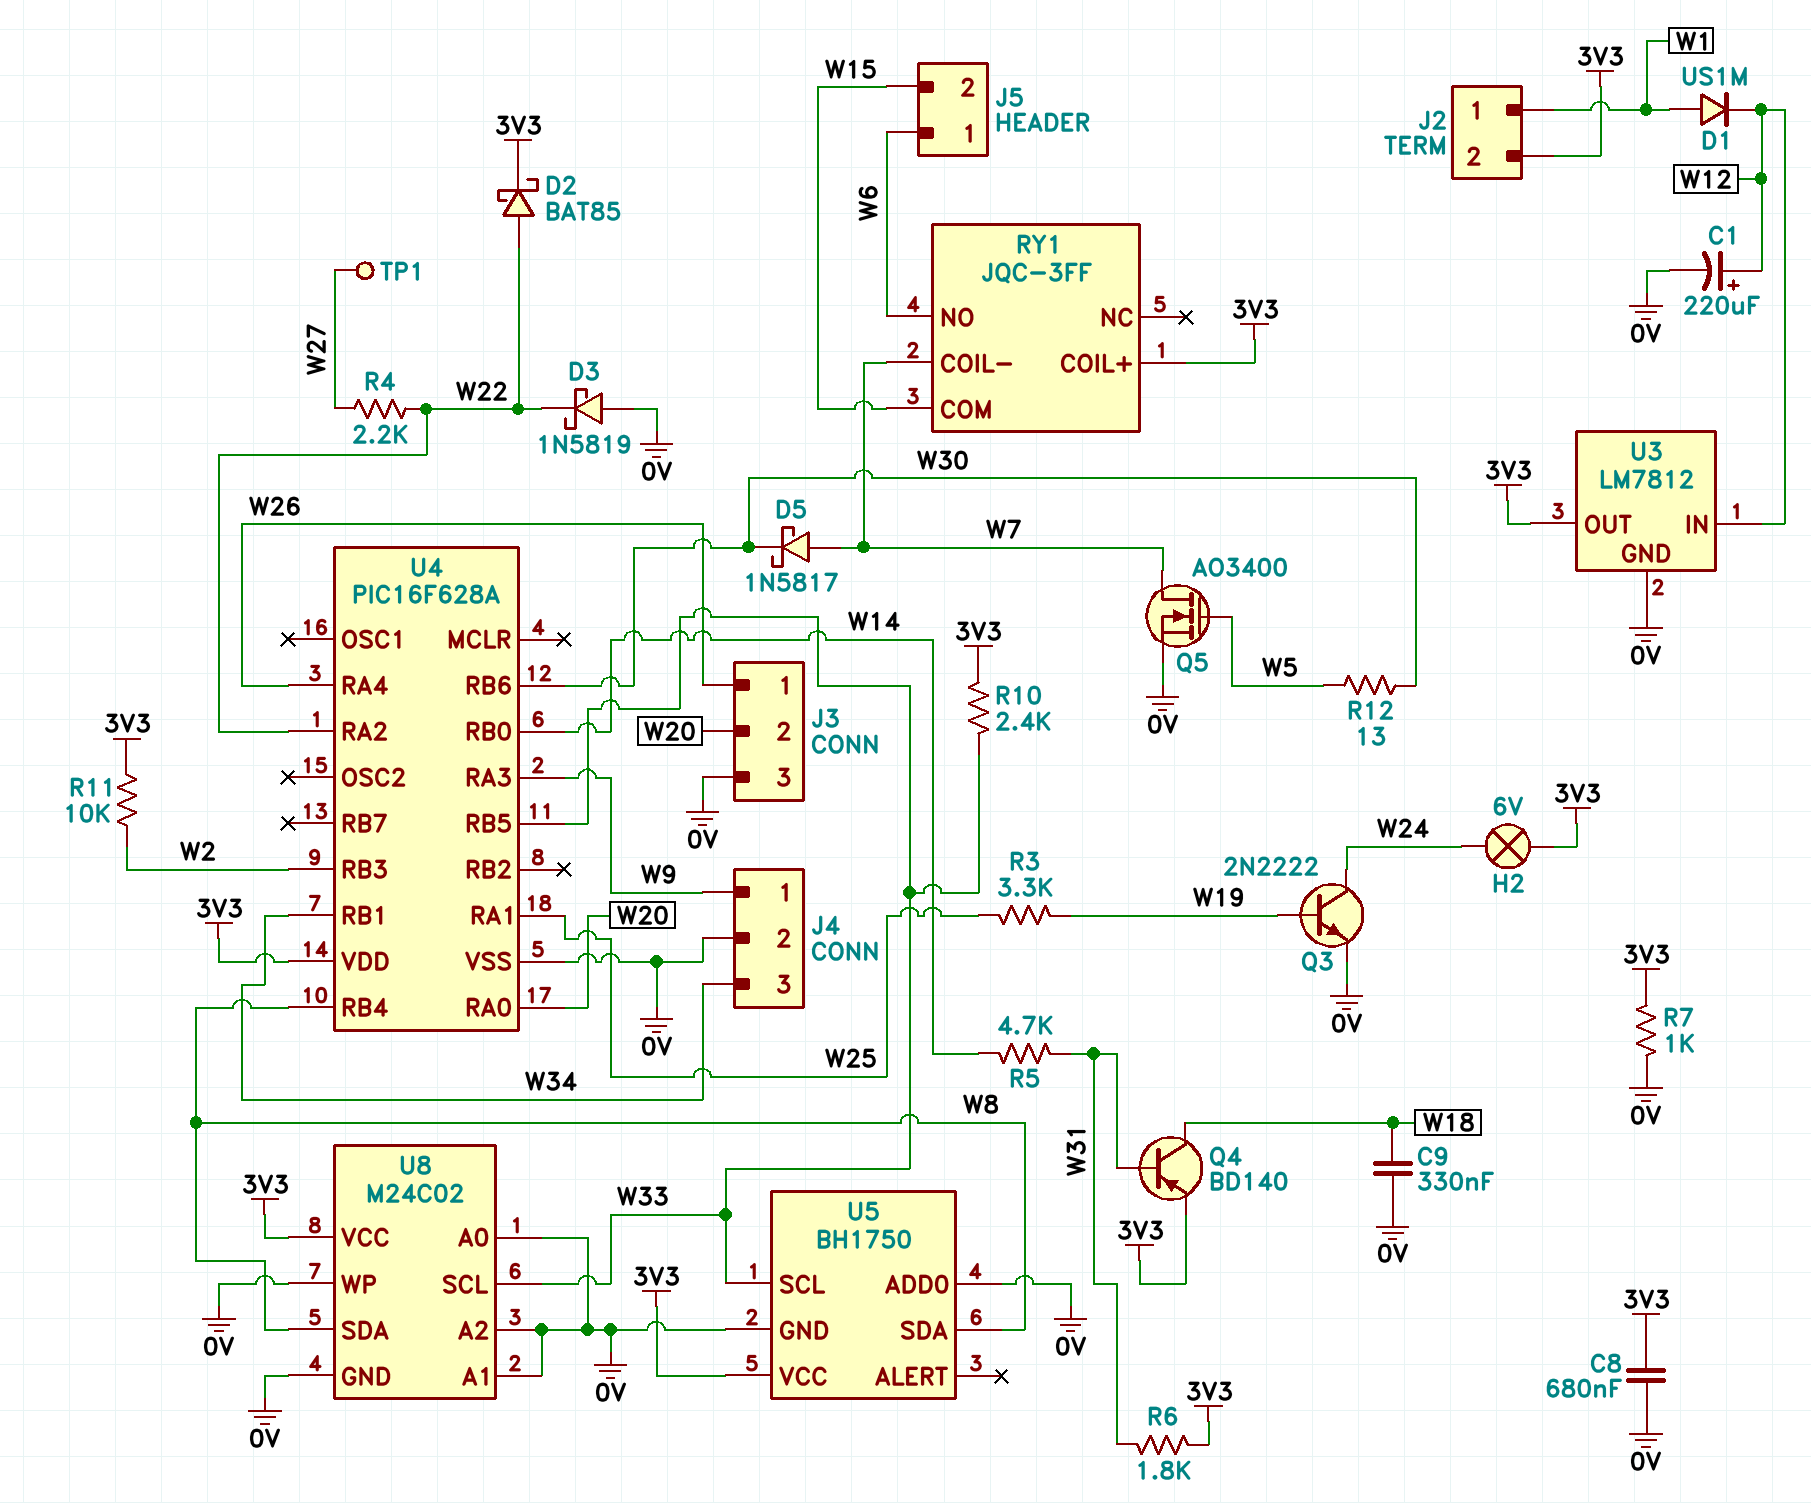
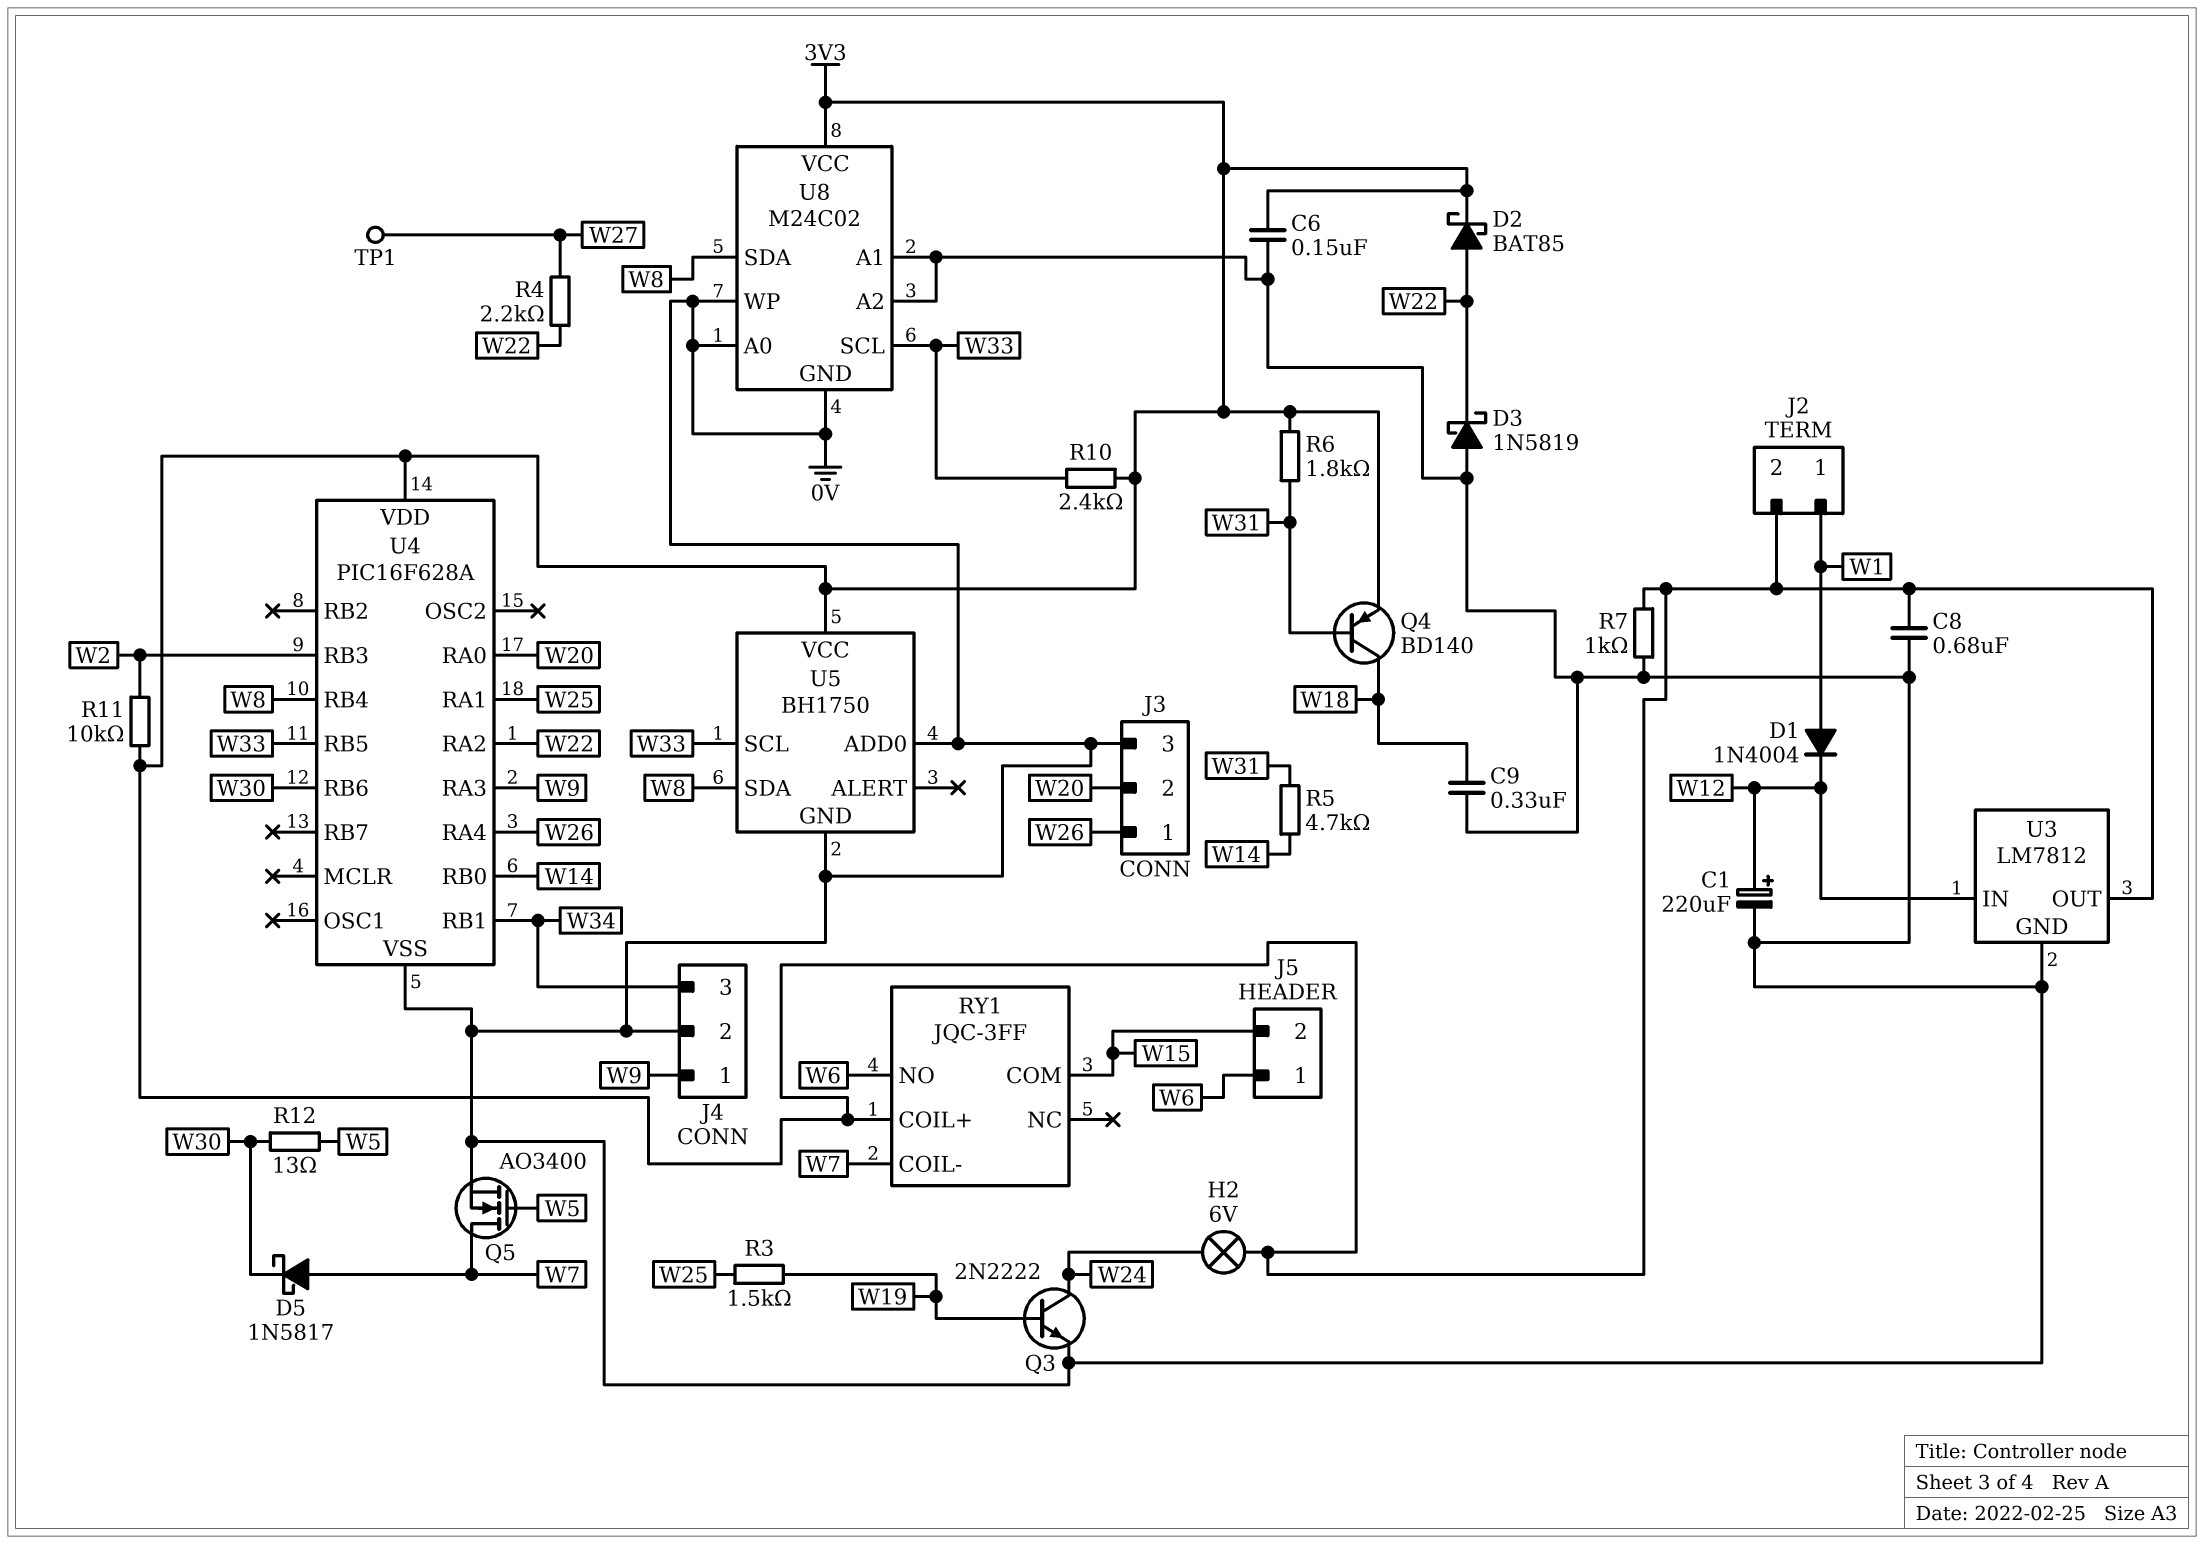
C6: none -> 150nF (0V, 3V3)
D1: diode US1M (A W1, K W12) -> diode 1N4004 (A W1, K W12)
R3: 3.3k (W19, W25) -> 1.5k (W19, W25)

